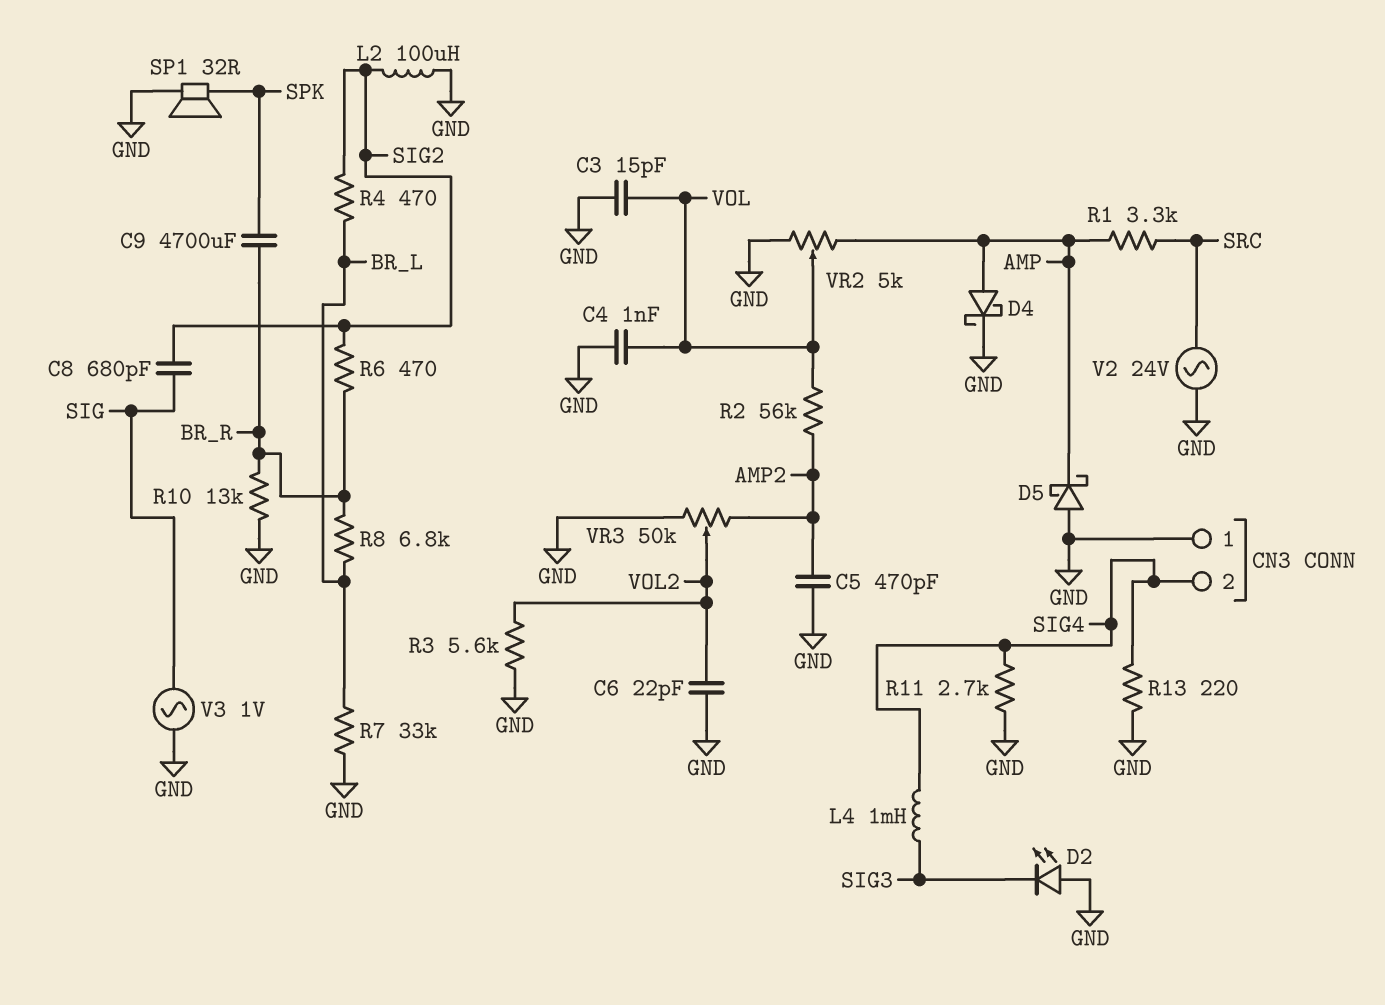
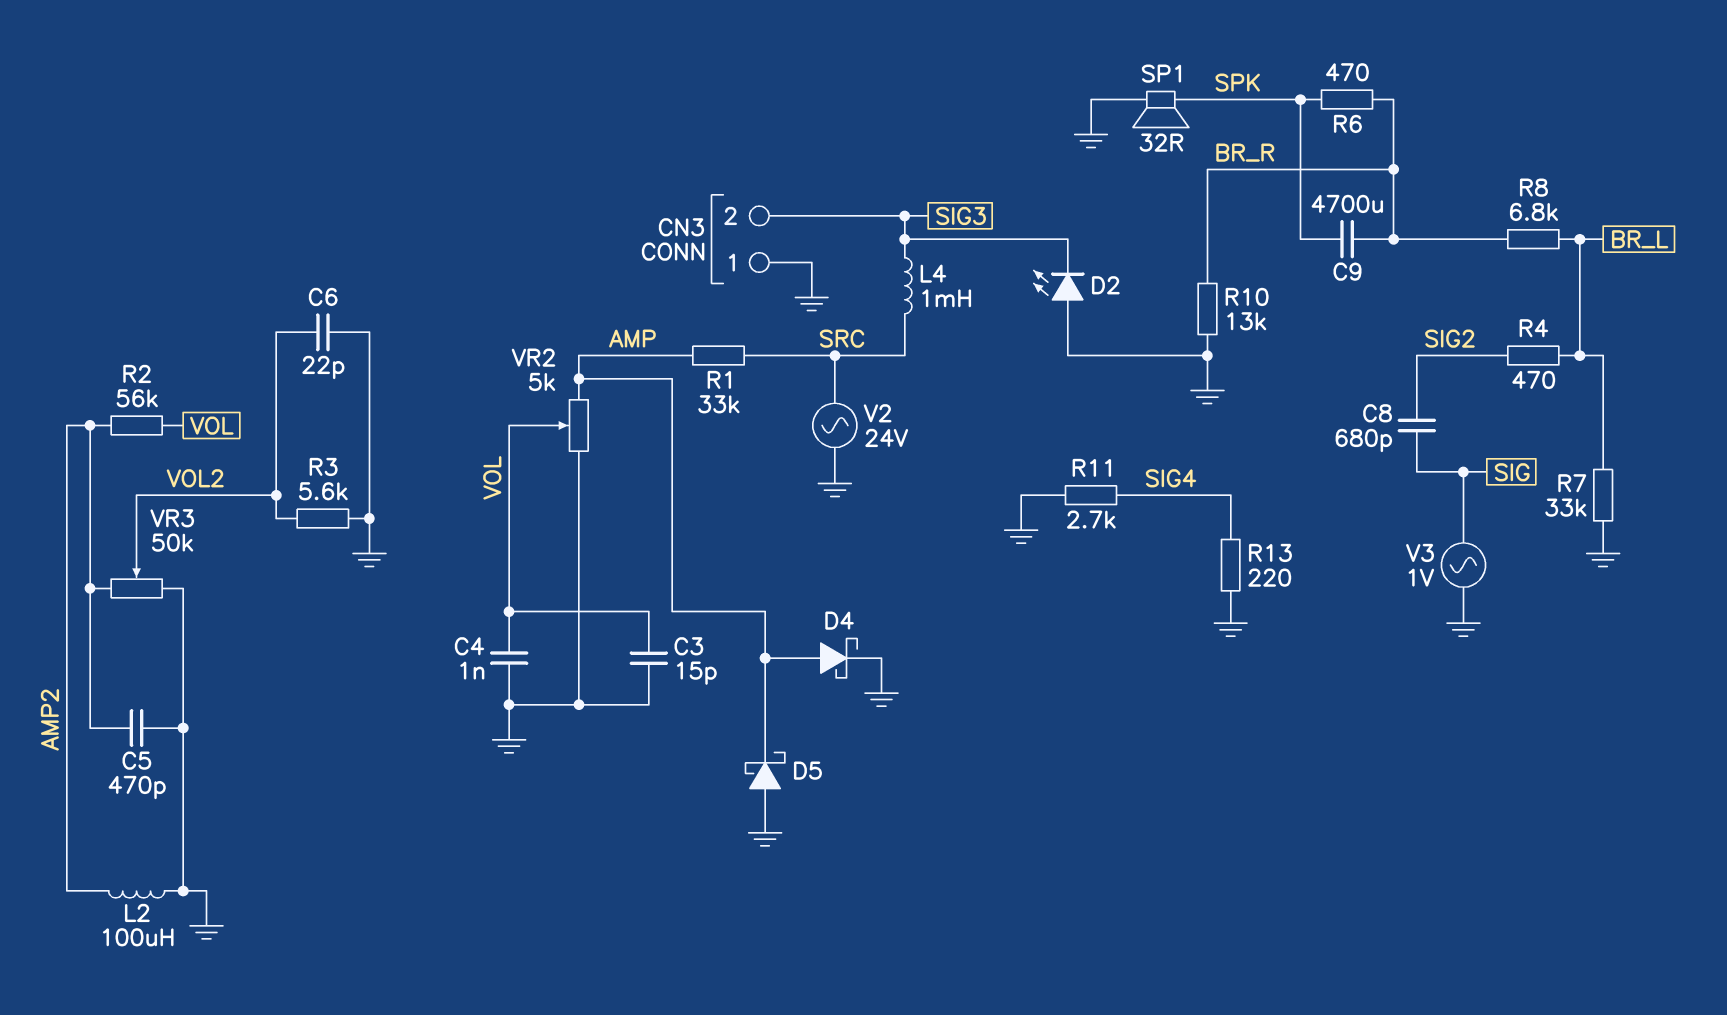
CN3 pin 2: SIG4 -> SIG3
L2: 100uH (GND, SIG2) -> 100uH (AMP2, GND)
L4: 1mH (SIG3, SIG4) -> 1mH (SIG3, SRC)
R1: 3.3k (AMP, SRC) -> 33k (AMP, SRC)
R6: 470 (BR_R, SIG2) -> 470 (BR_R, SPK)

